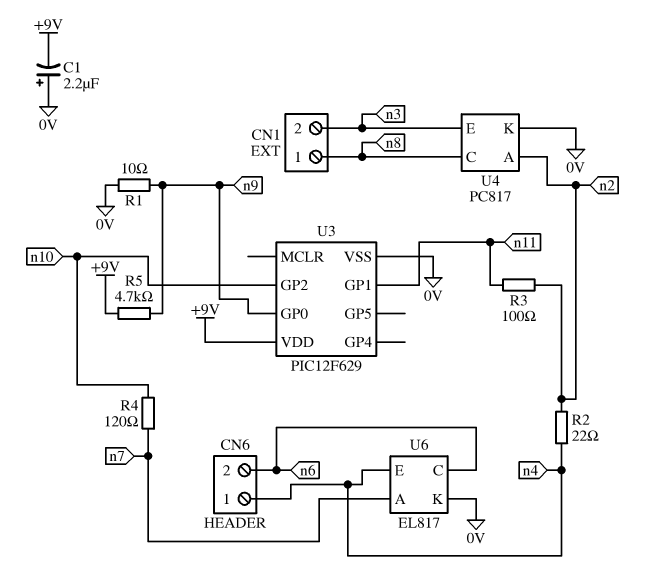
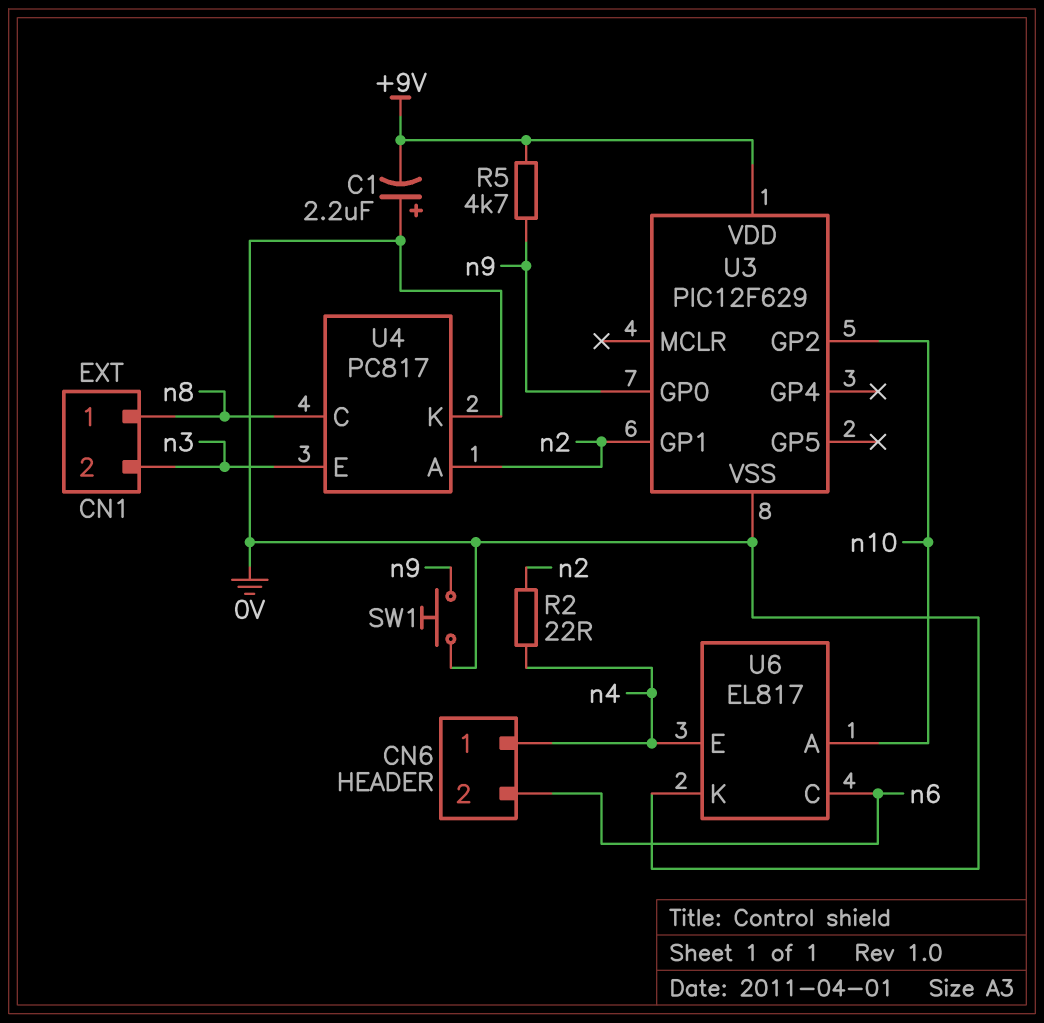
R1: 10 (0V, n9) -> none
R3: 100 (n2, n11) -> none
R4: 120 (n7, n10) -> none
SW1: none -> button (0V, n9)
U3 pin GP1: n11 -> n2
U6 pin A: n7 -> n10

